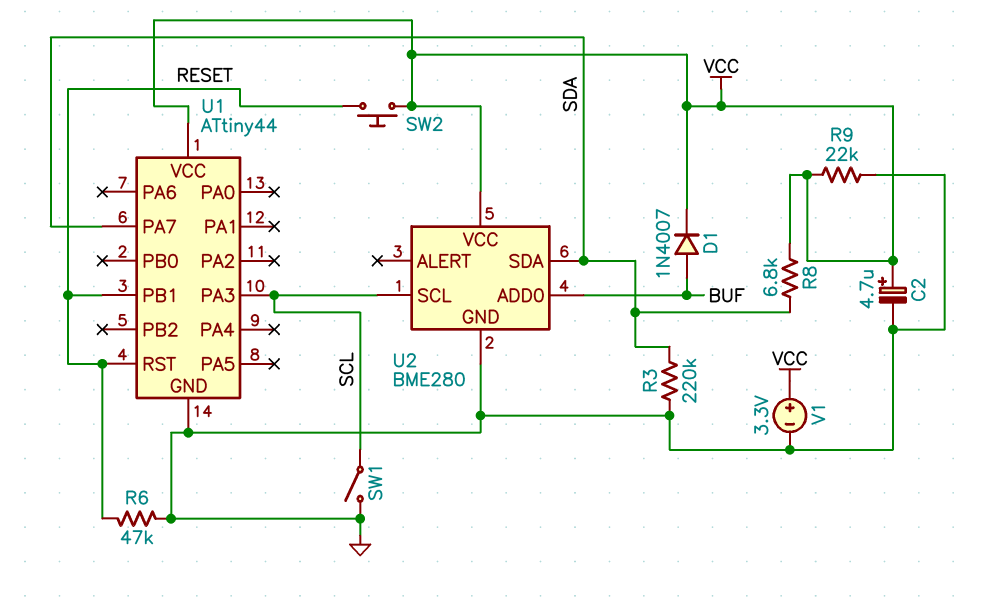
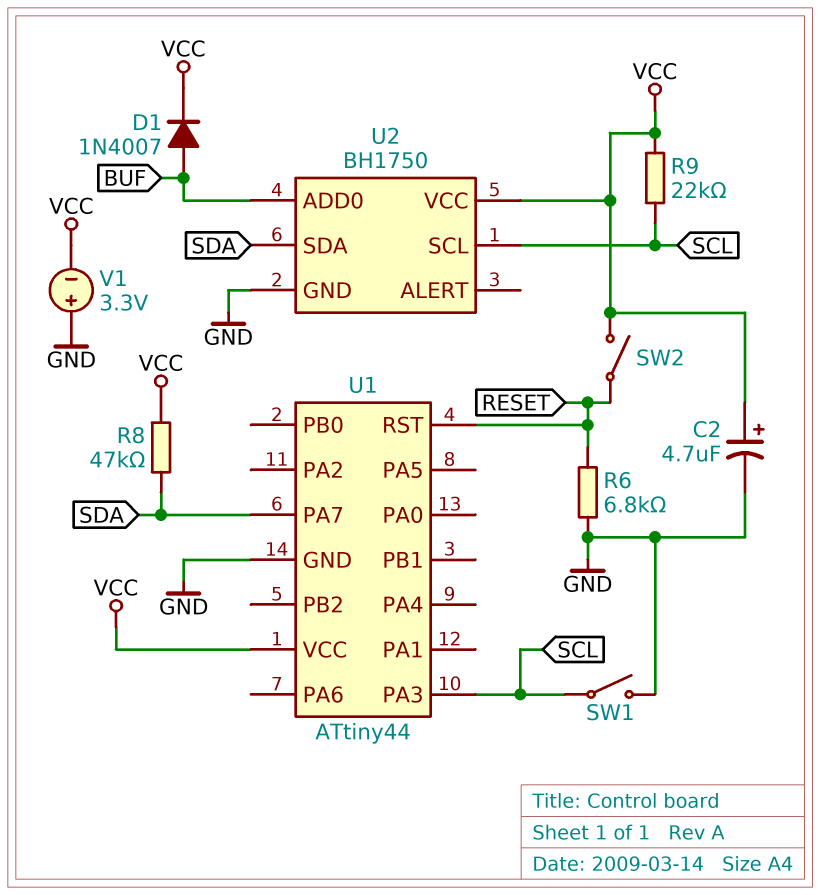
R3: 220k (GND, SDA) -> none
R6: 47k (GND, RESET) -> 6.8k (GND, RESET)
R8: 6.8k (SDA, VCC) -> 47k (SDA, VCC)
R9: 22k (GND, VCC) -> 22k (SCL, VCC)
SW2: button (RESET, VCC) -> switch (RESET, VCC)
U1 pin PB1: RESET -> none
U2: BME280 -> BH1750
V1: 3.3V (plus VCC, minus GND) -> 3.3V (plus GND, minus VCC)

